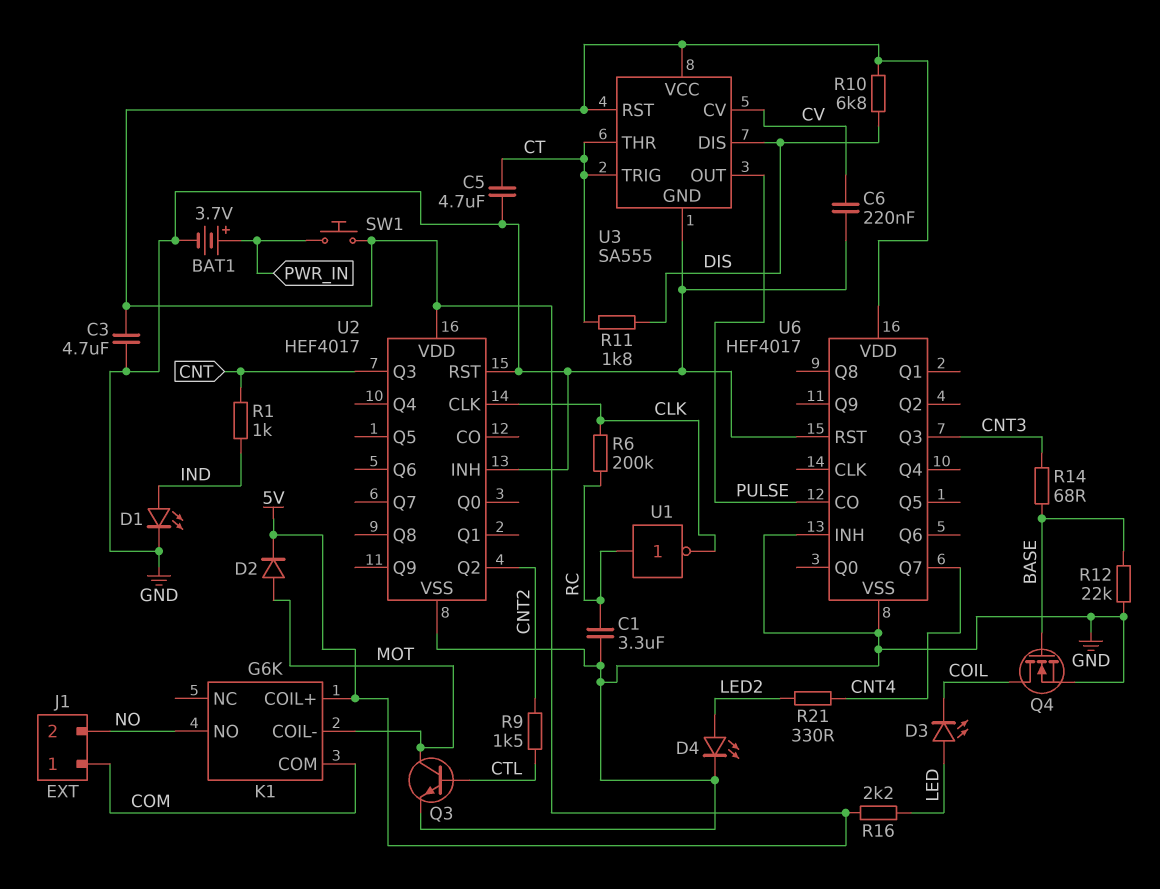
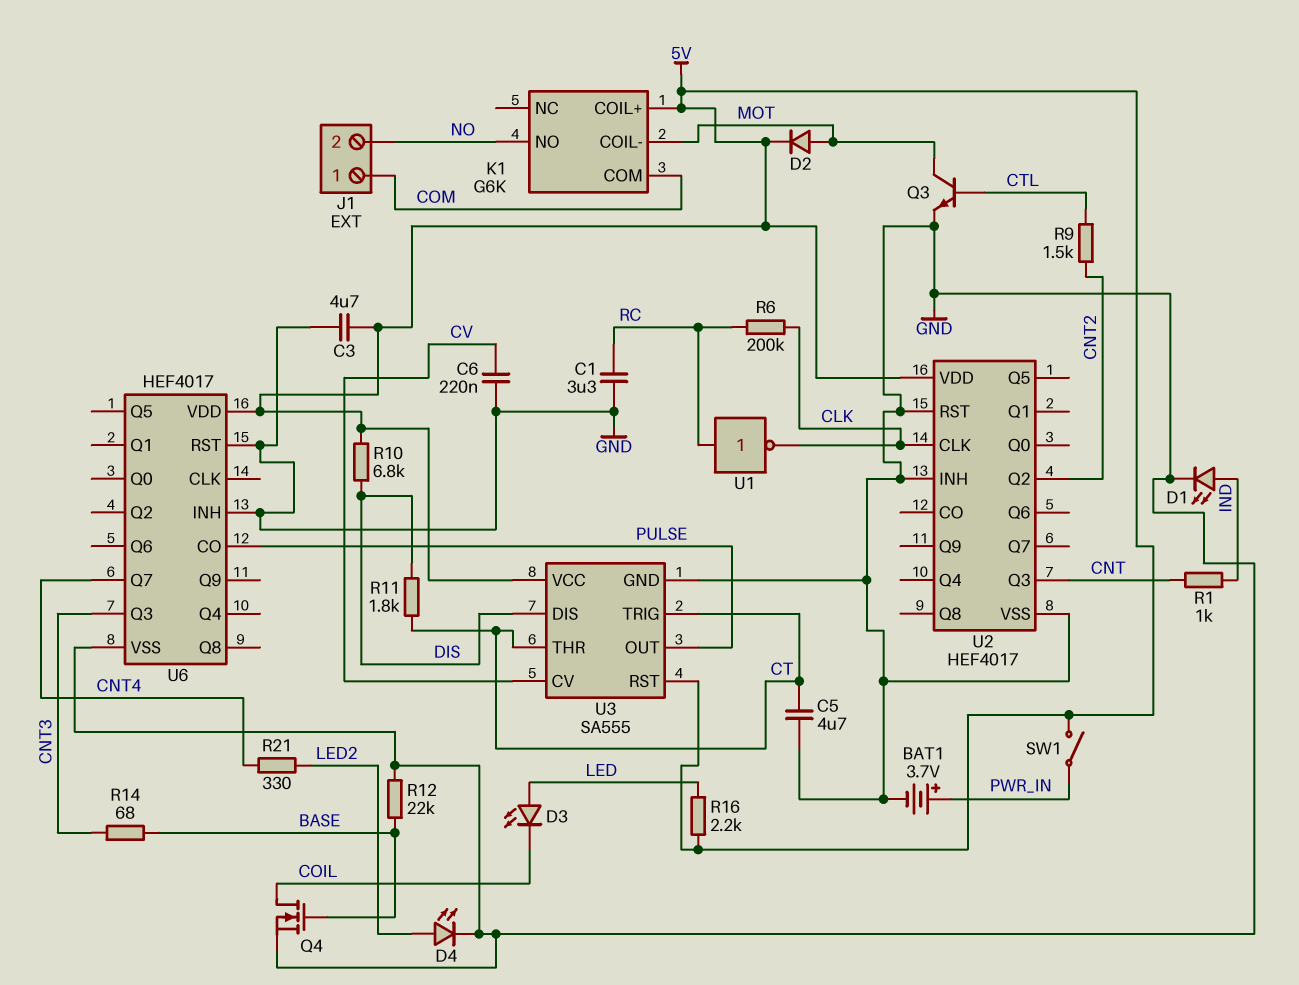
SW1: button (5V, PWR_IN) -> switch (5V, PWR_IN)

